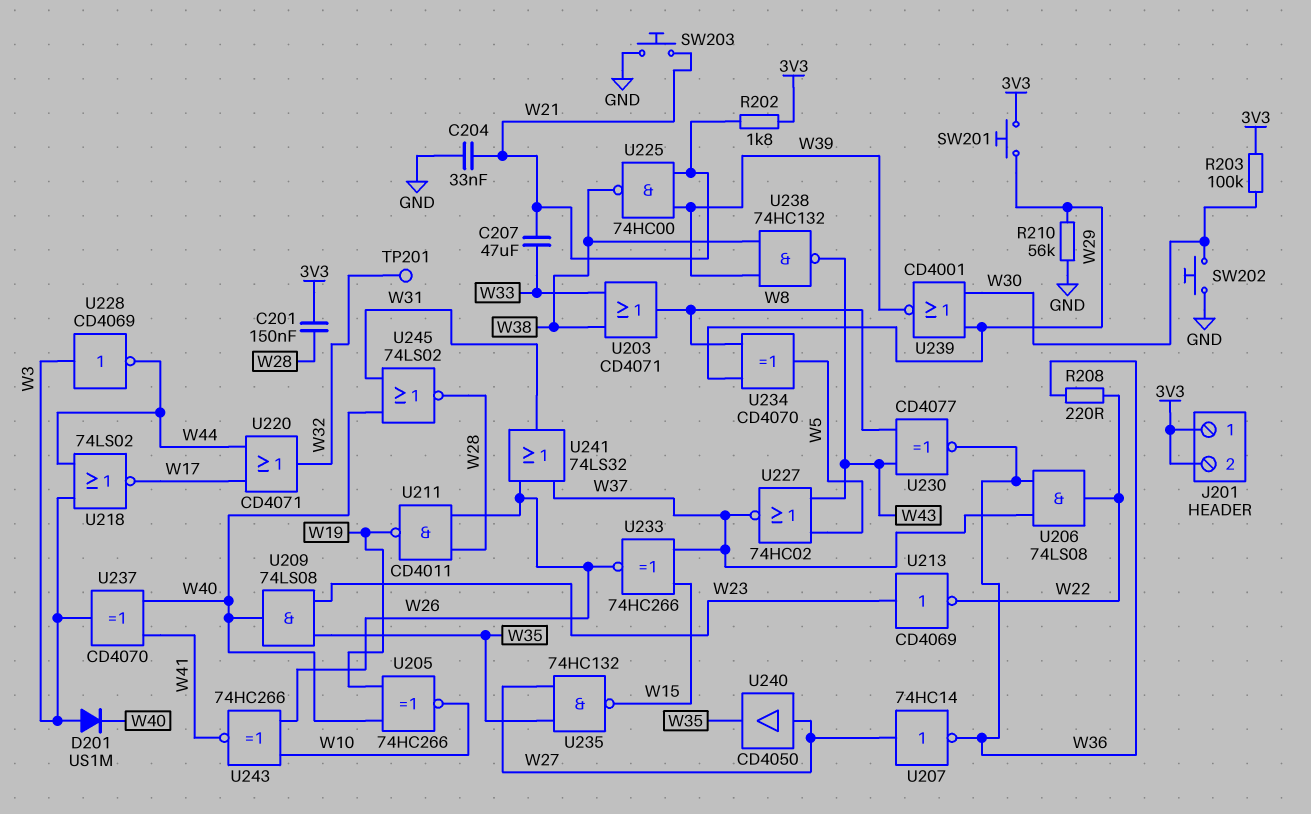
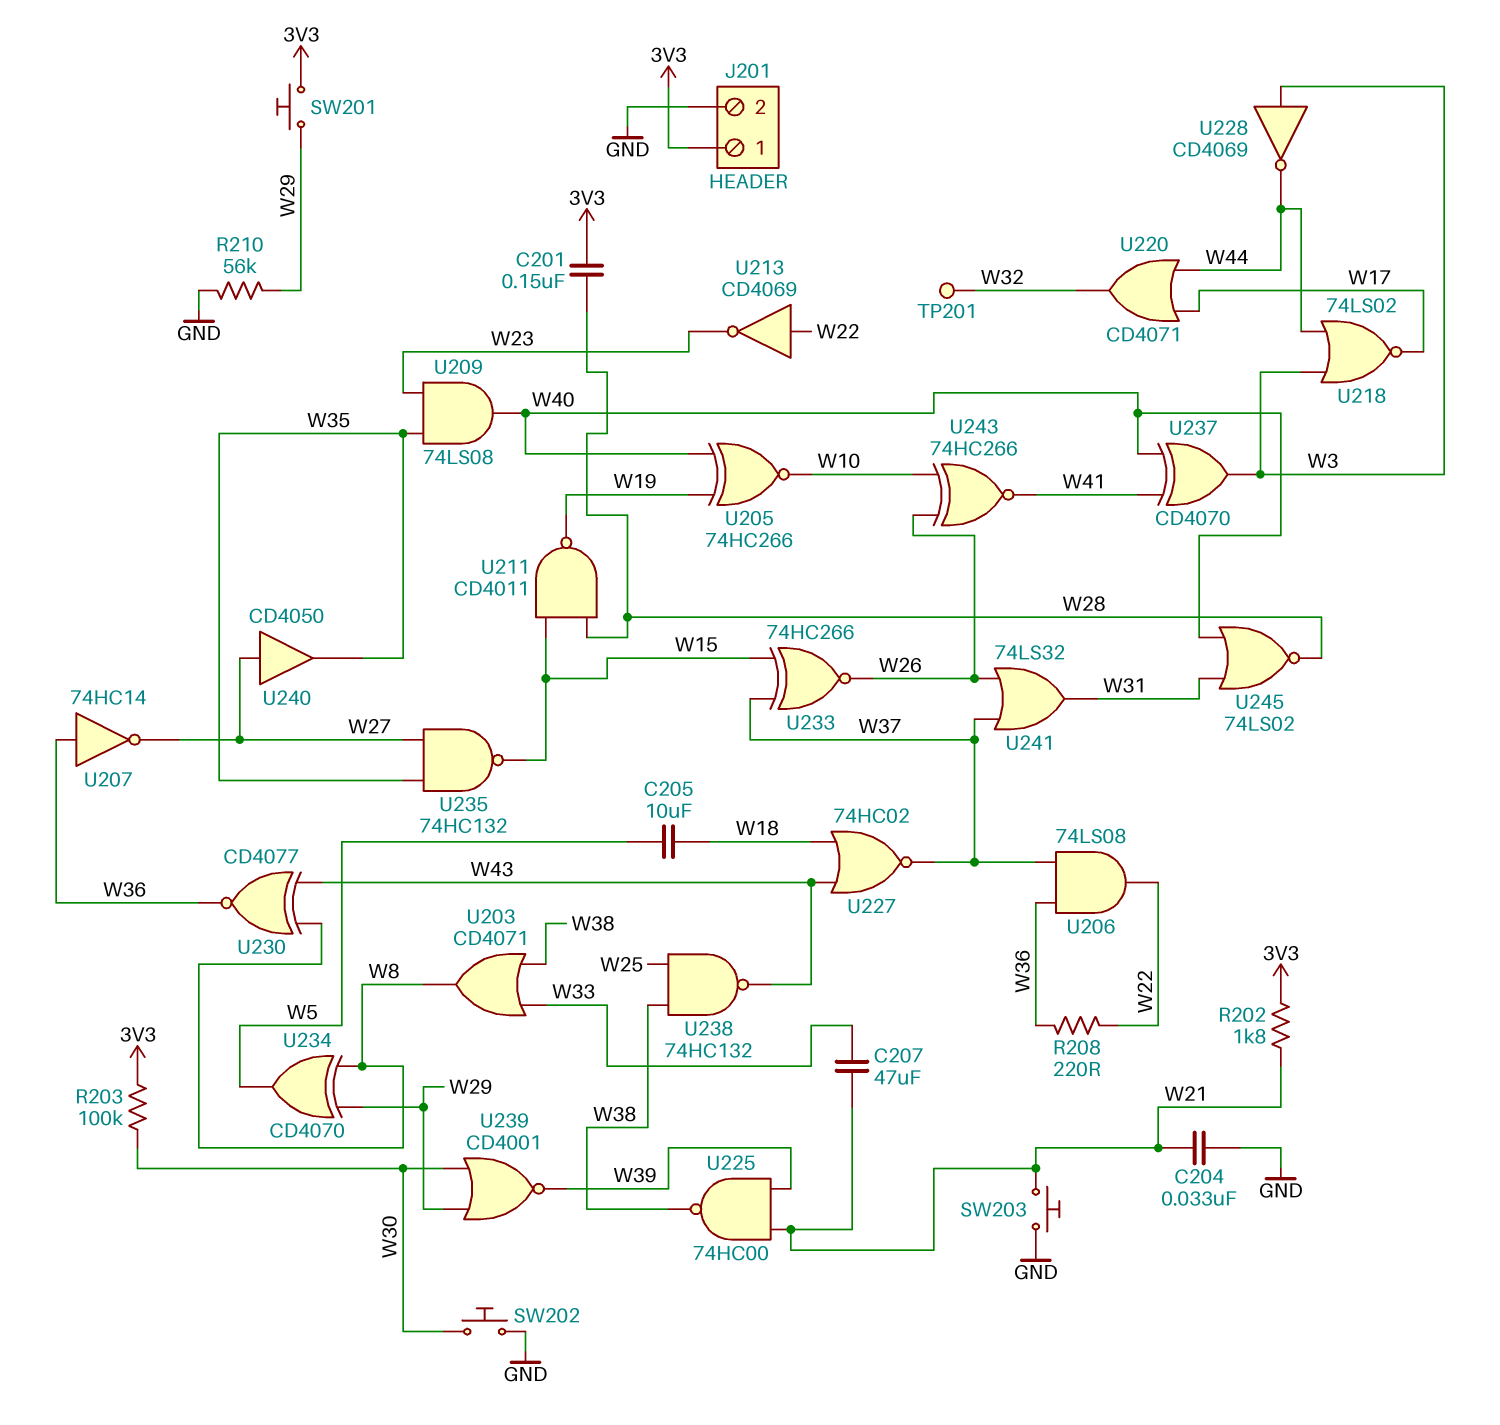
C205: none -> 10uF (W5, W18)
D201: diode US1M (A W3, K W40) -> none
J201 pin 2: 3V3 -> GND
U207: NOT 74HC14 (in W27, out W36) -> NOT 74HC14 (in W36, out W27)
U211: NAND CD4011 (in W26, in W28, out W19) -> NAND CD4011 (in W15, in W28, out W19)
U213: NOT CD4069 (in W23, out W22) -> NOT CD4069 (in W22, out W23)
U227: NOR 74HC02 (in W5, in W43, out W37) -> NOR 74HC02 (in W18, in W43, out W37)
U238: NAND 74HC132 (in W38, in W39, out W43) -> NAND 74HC132 (in W25, in W38, out W43)

